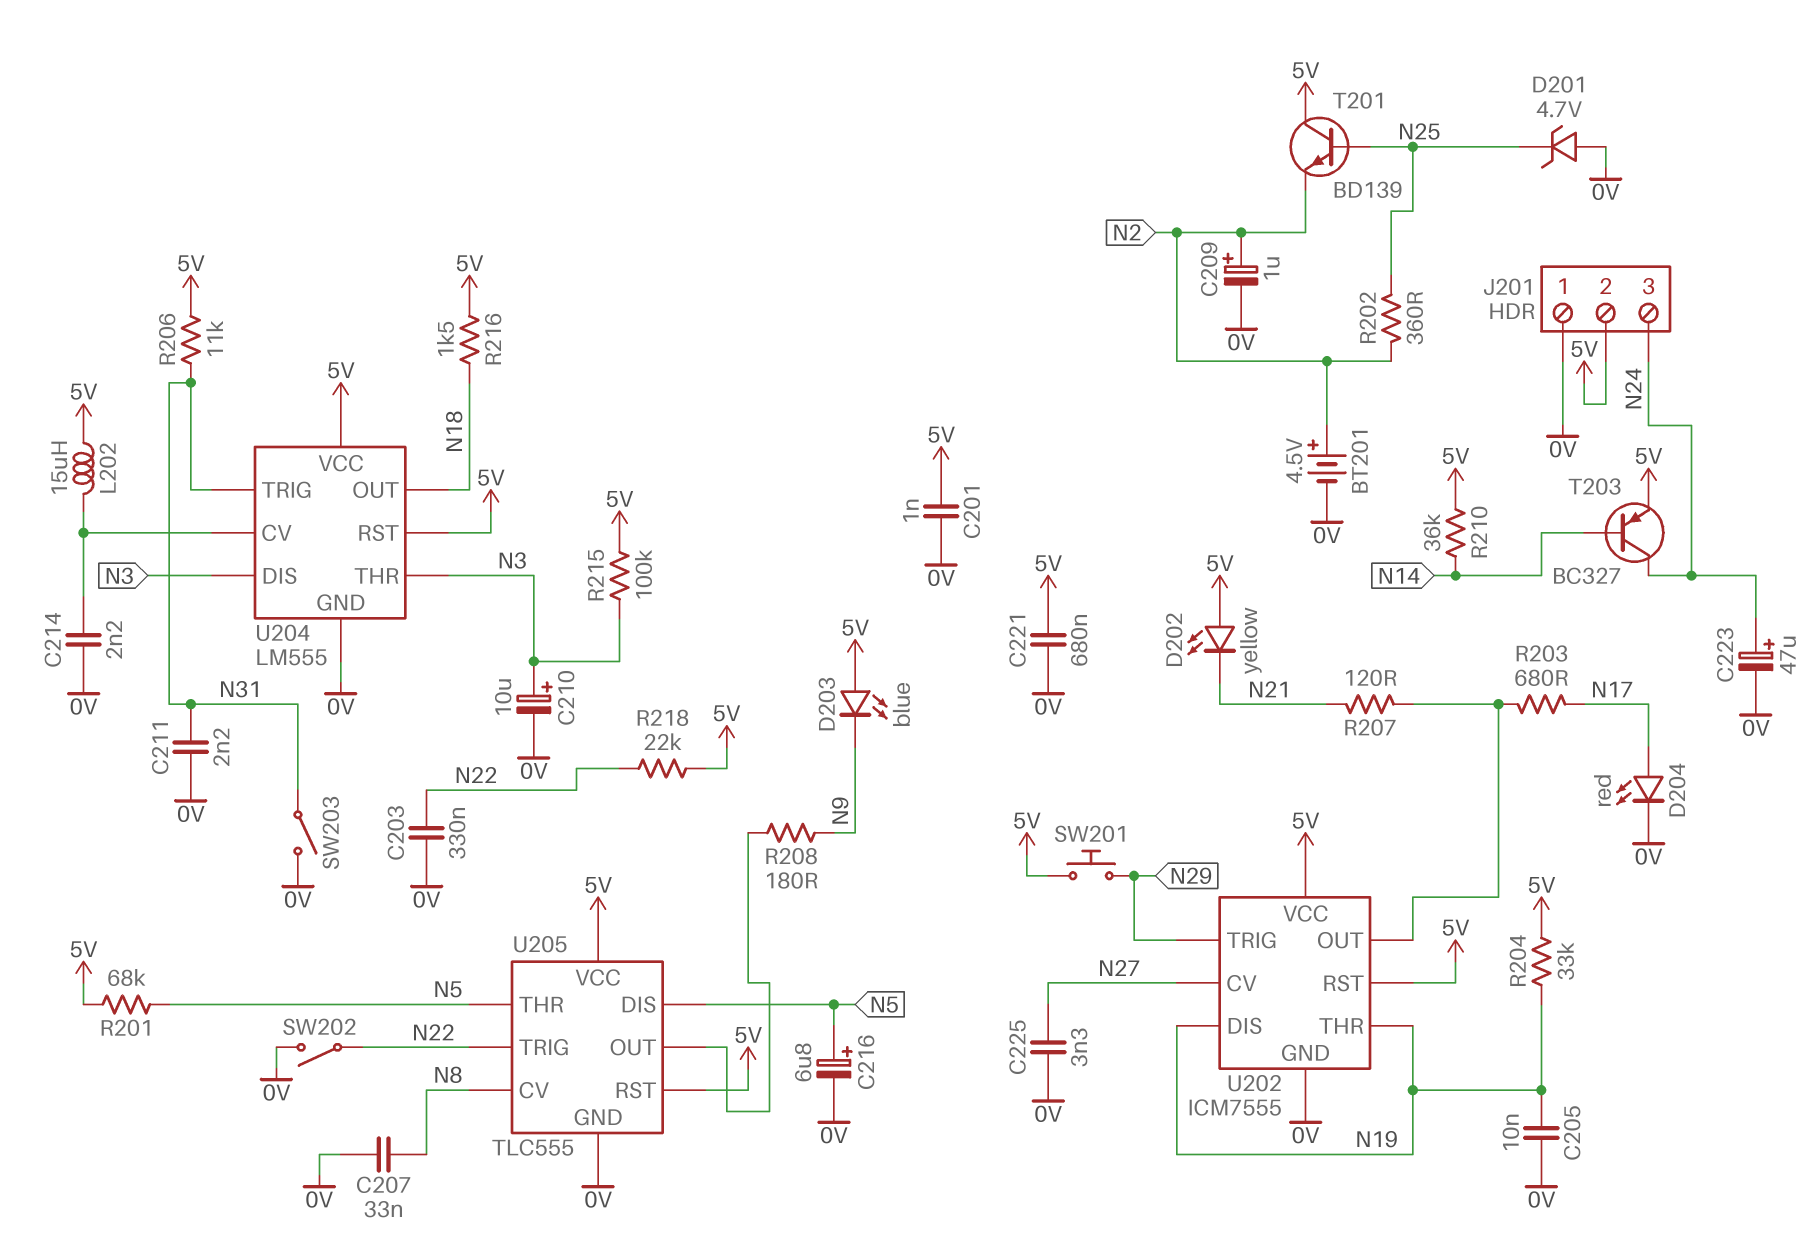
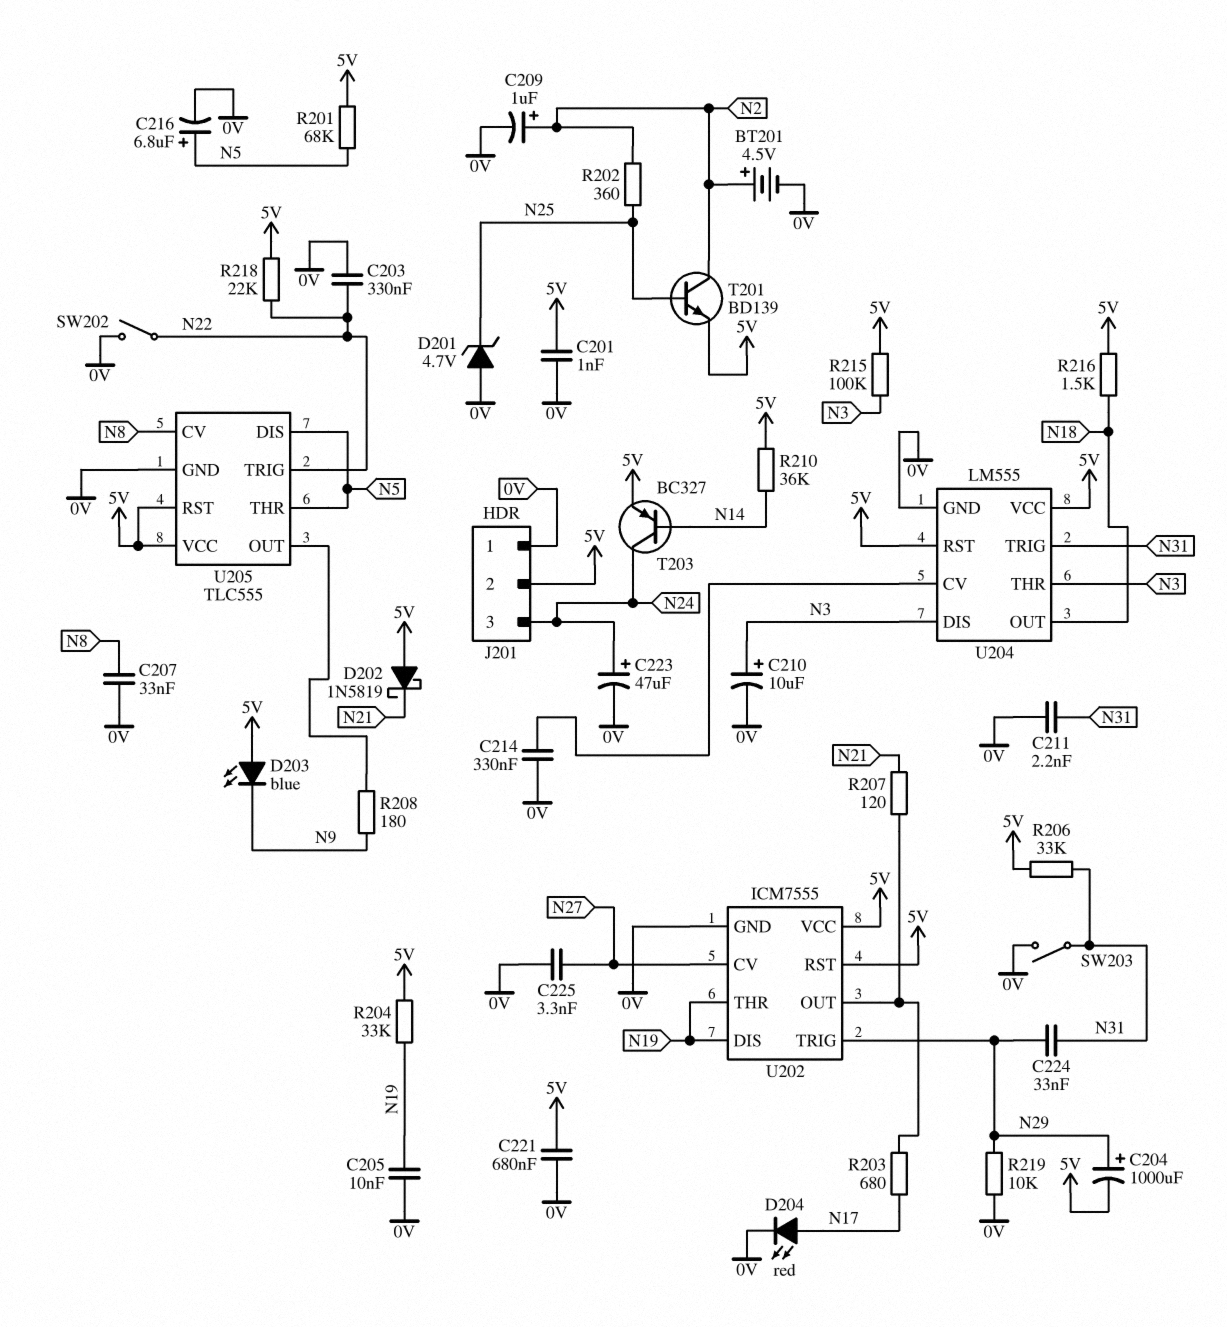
C204: none -> 1000uF (plus N29, minus 5V)
C214: 2.2nF (0V, U204/CV) -> 330nF (0V, U204/CV)
C224: none -> 33nF (N29, N31)
D202: LED yellow (A 5V, K N21) -> schottky 1N5819 (A 5V, K N21)
L202: 15uH (5V, U204/CV) -> none
R206: 11k (5V, N31) -> 33k (5V, N31)
R219: none -> 10k (0V, N29)
SW201: button (5V, N29) -> none
T201: NPN BD139 (B N25, C 5V, E N2) -> NPN BD139 (B N25, C N2, E 5V)

